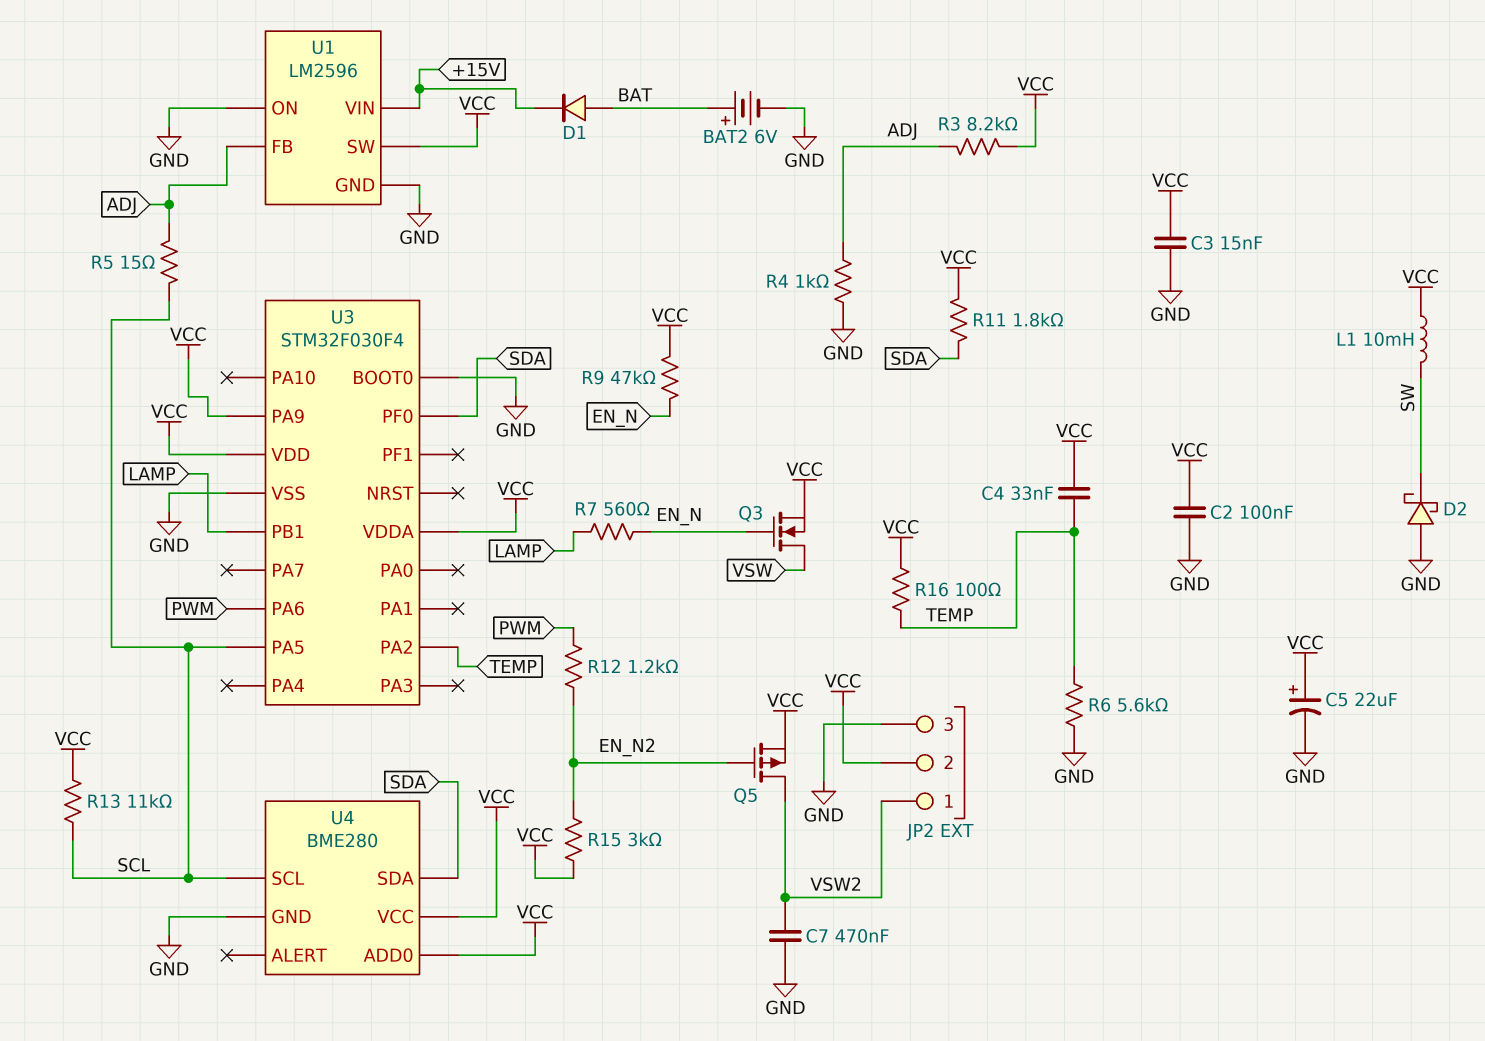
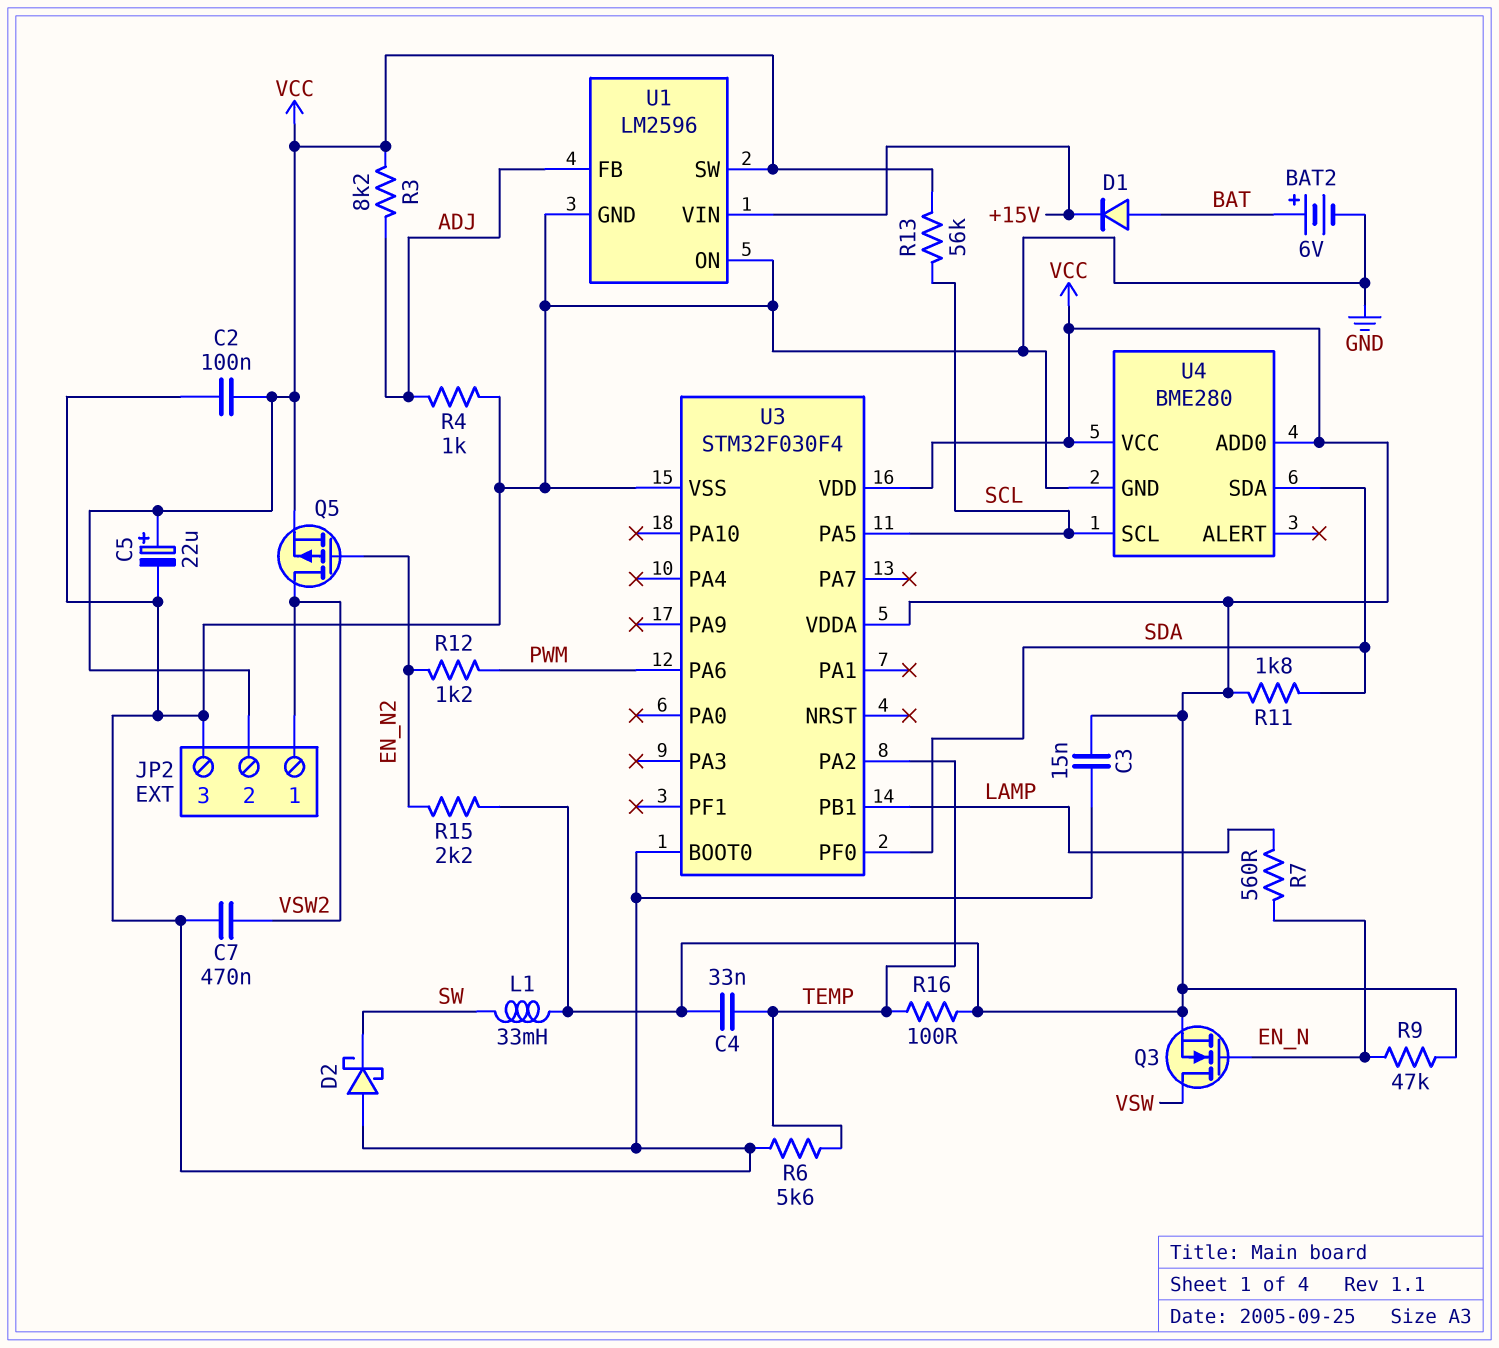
L1: 10mH (SW, VCC) -> 33mH (SW, VCC)
R5: 15 (ADJ, SCL) -> none
R13: 11k (SCL, VCC) -> 56k (SCL, VCC)
R15: 3k (EN_N2, VCC) -> 2.2k (EN_N2, VCC)
U3 pin PA9: VCC -> none

